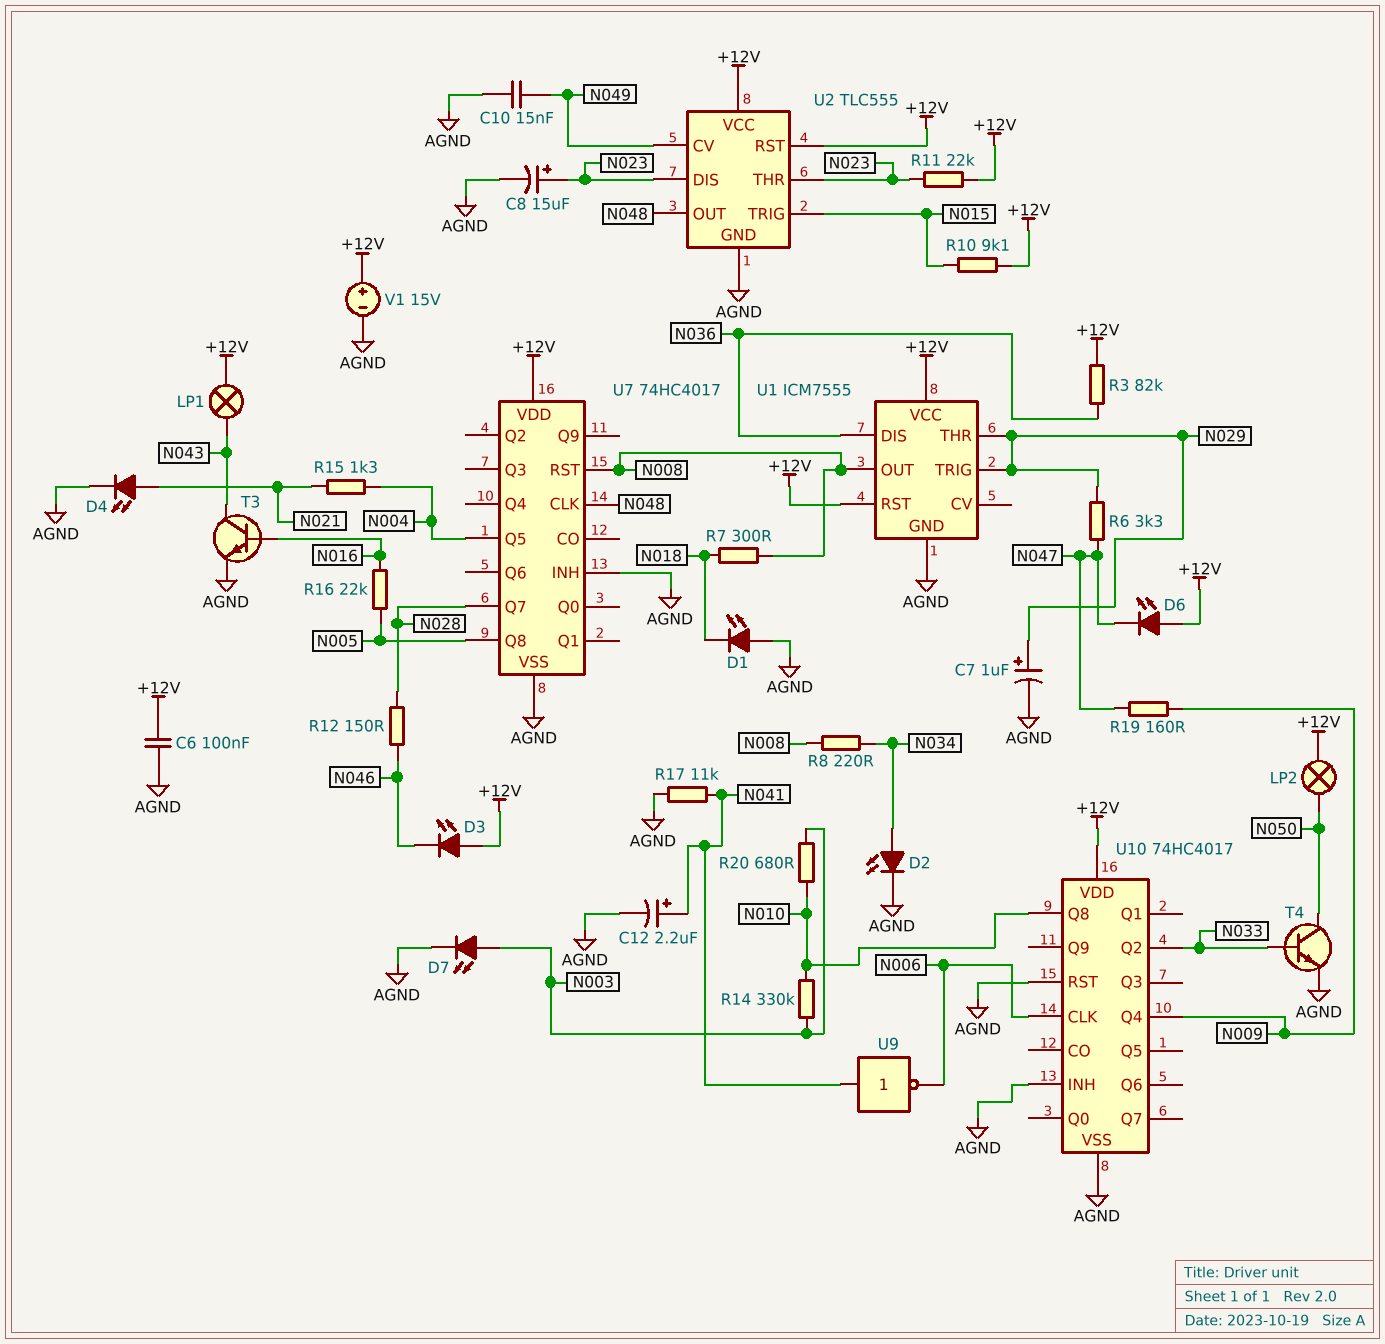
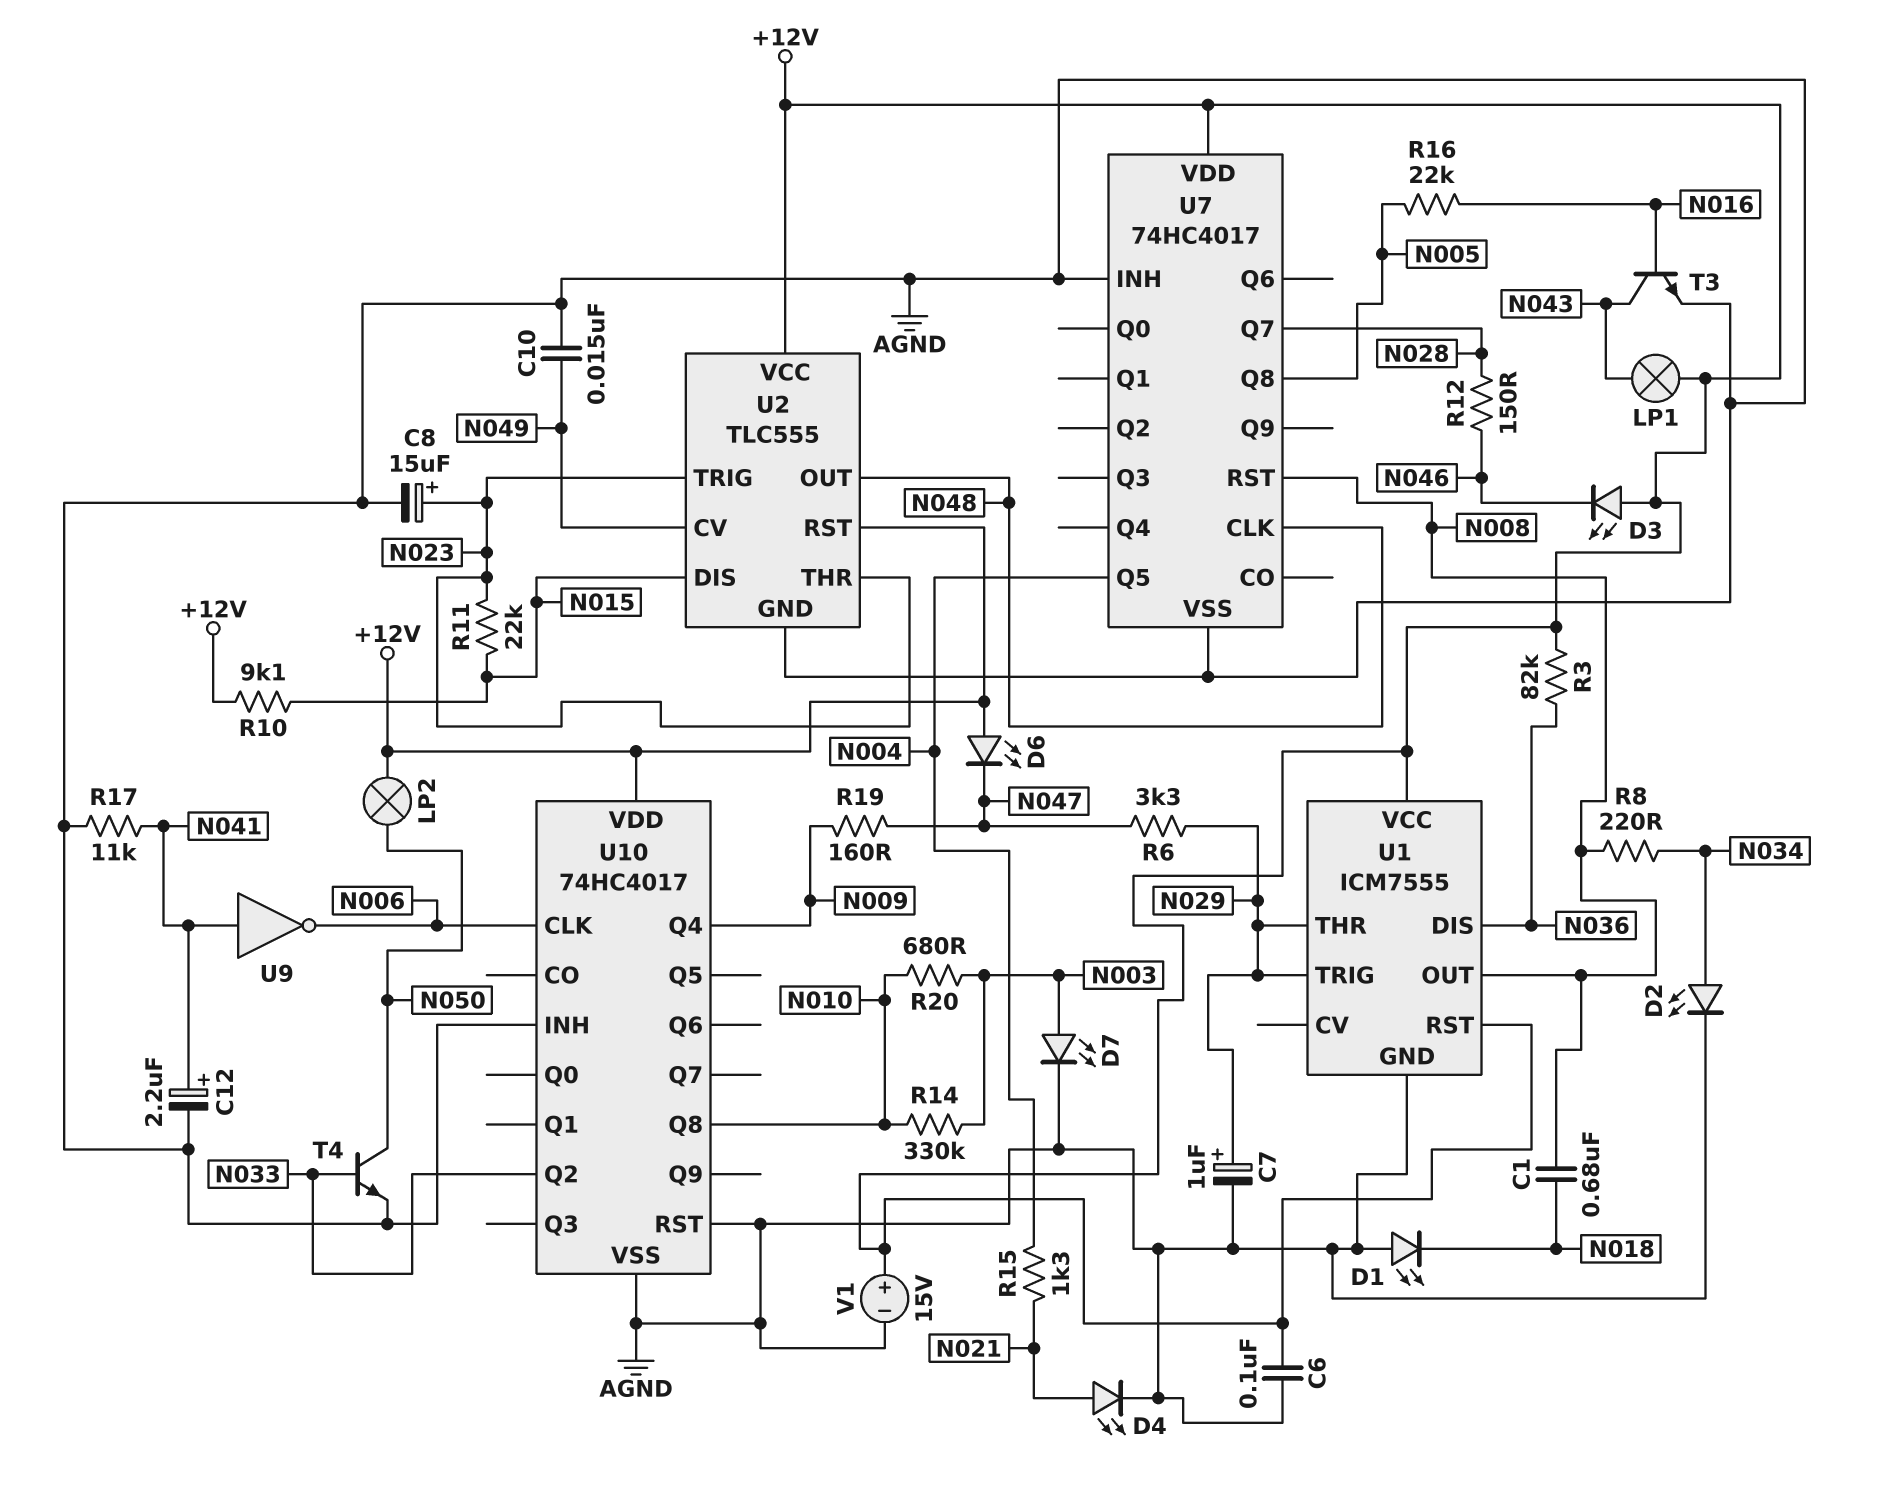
C1: none -> 680nF (N008, N018)
R7: 300 (N008, N018) -> none
R11: 22k (+12V, N023) -> 22k (N015, N023)
U2 pin DIS: N023 -> N015
U2 pin TRIG: N015 -> N023

